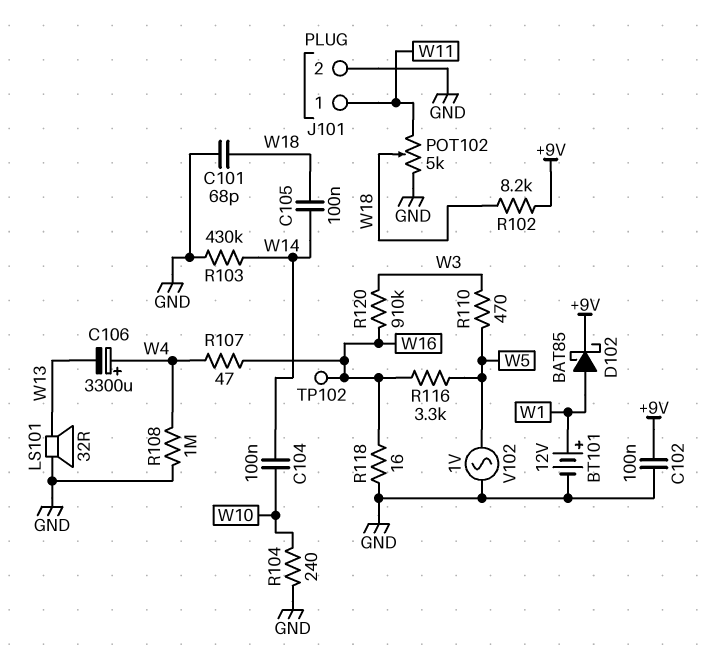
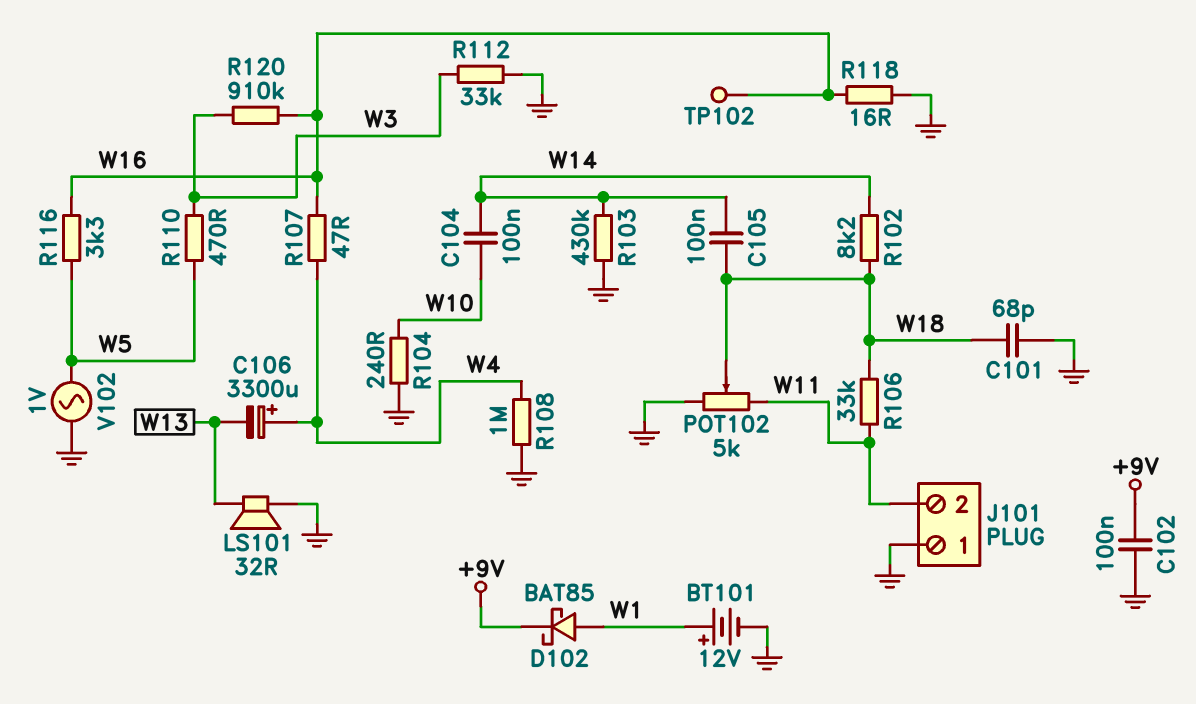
J101 pin 1: W11 -> GND
J101 pin 2: GND -> W11
R102: 8.2k (+9V, W18) -> 8.2k (W14, W18)
R106: none -> 33k (W11, W18)
R112: none -> 33k (GND, W3)

